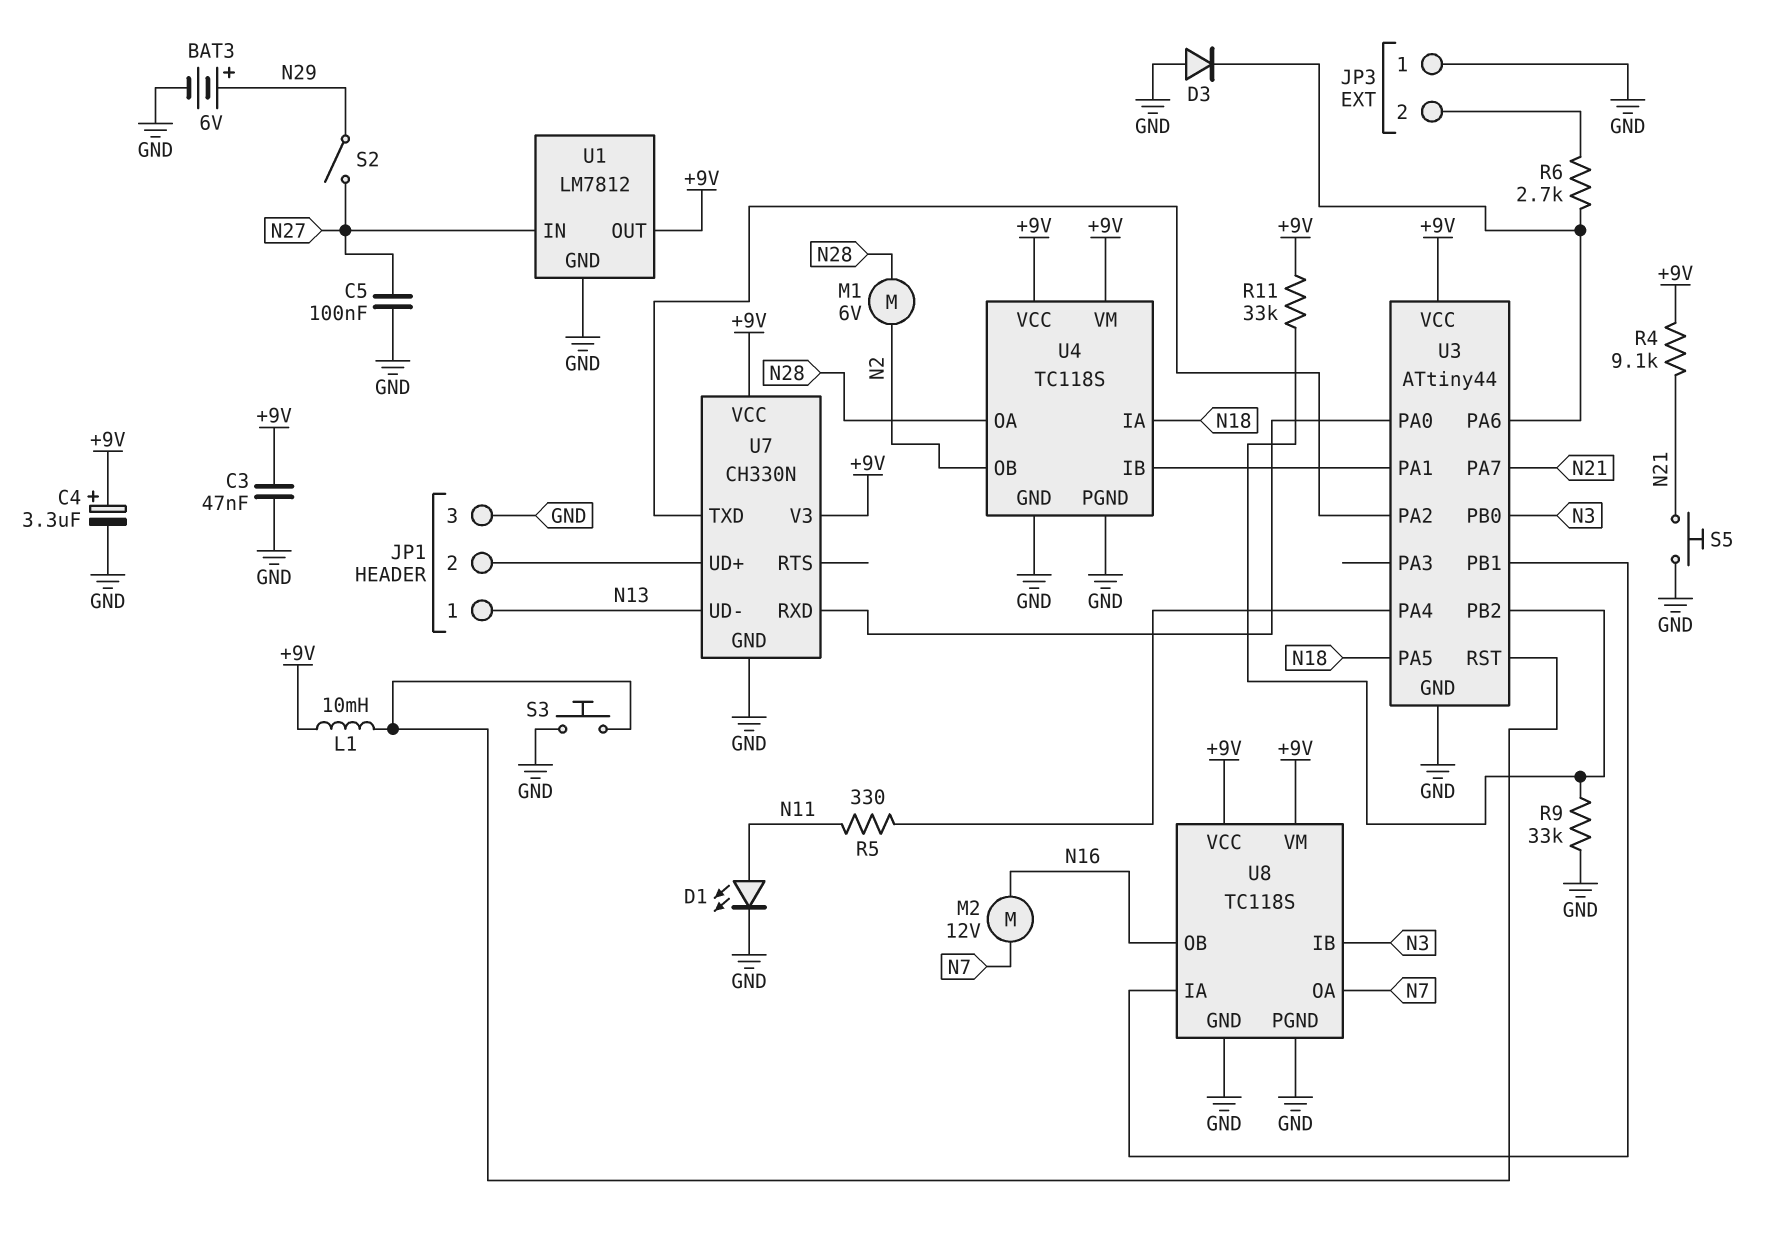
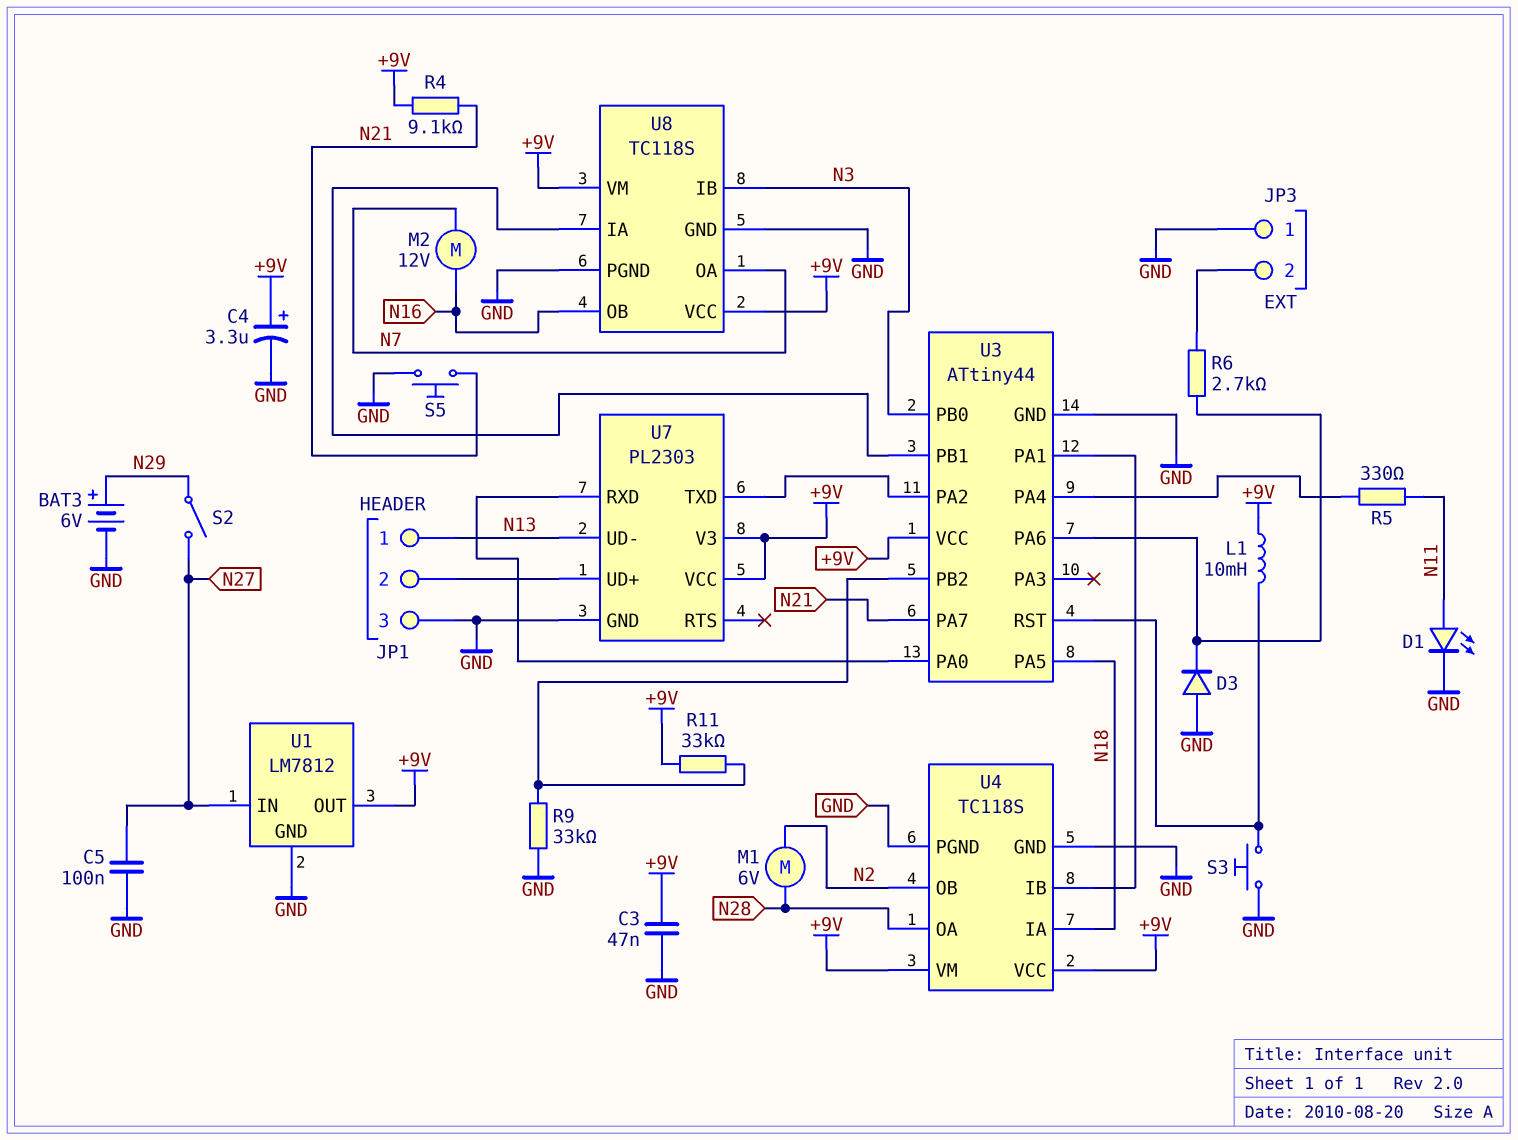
U7: CH330N -> PL2303

